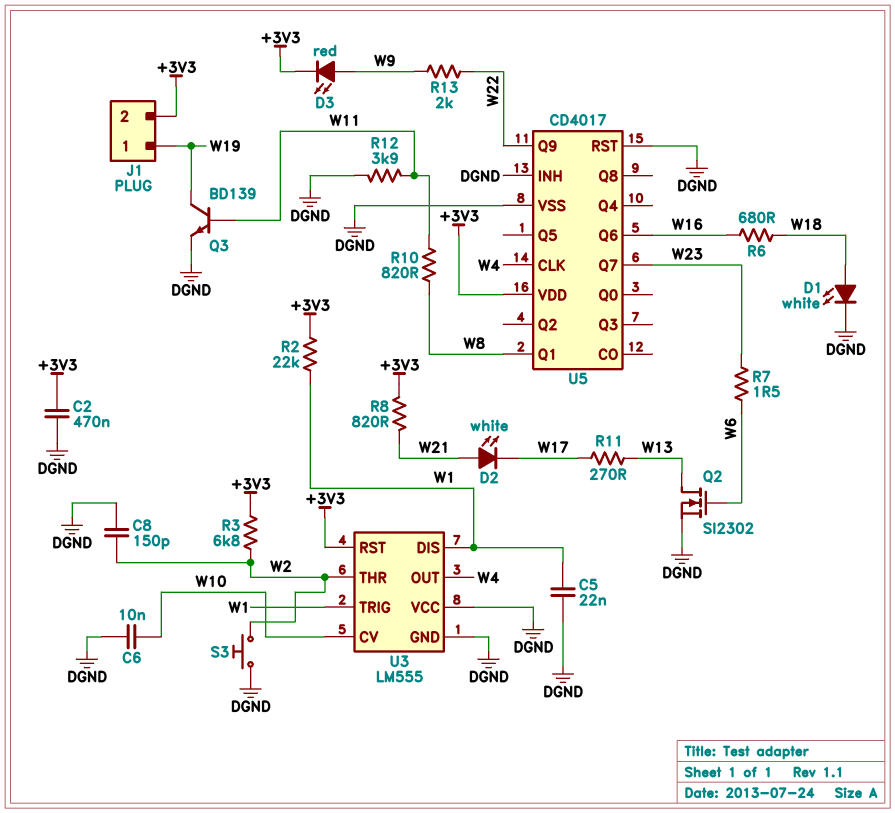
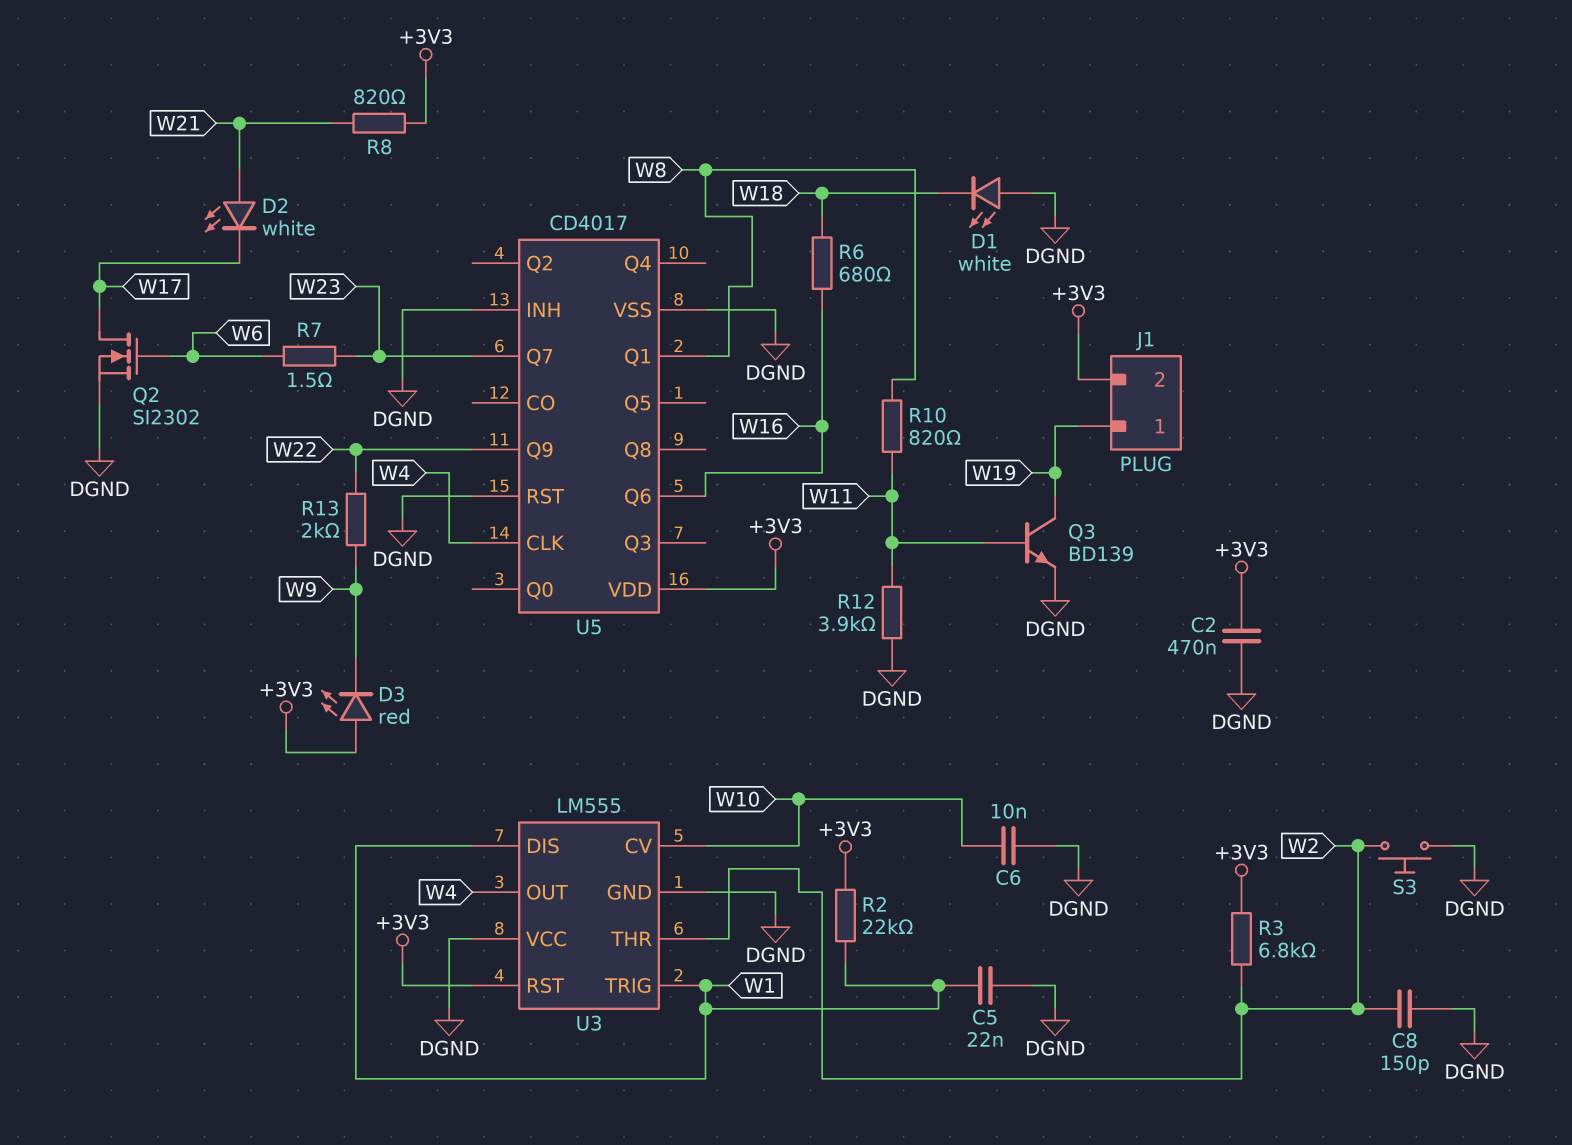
D1: LED white (A W18, K DGND) -> LED white (A DGND, K W18)
D3: LED red (A W9, K +3V3) -> LED red (A +3V3, K W9)
Q2: NMOS SI2302 (G W6, D W13, S DGND) -> NMOS SI2302 (G W6, D W17, S DGND)
R11: 270 (W13, W17) -> none

